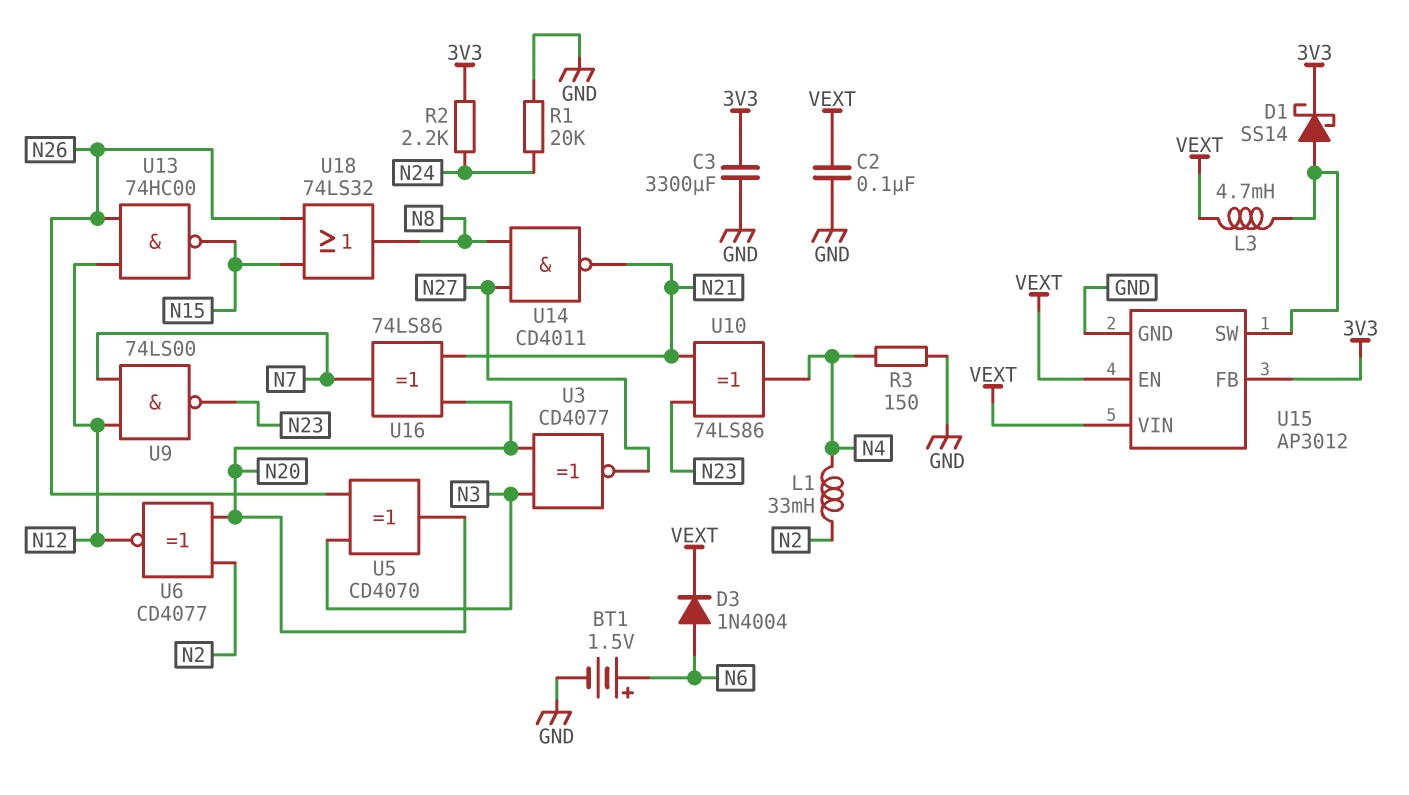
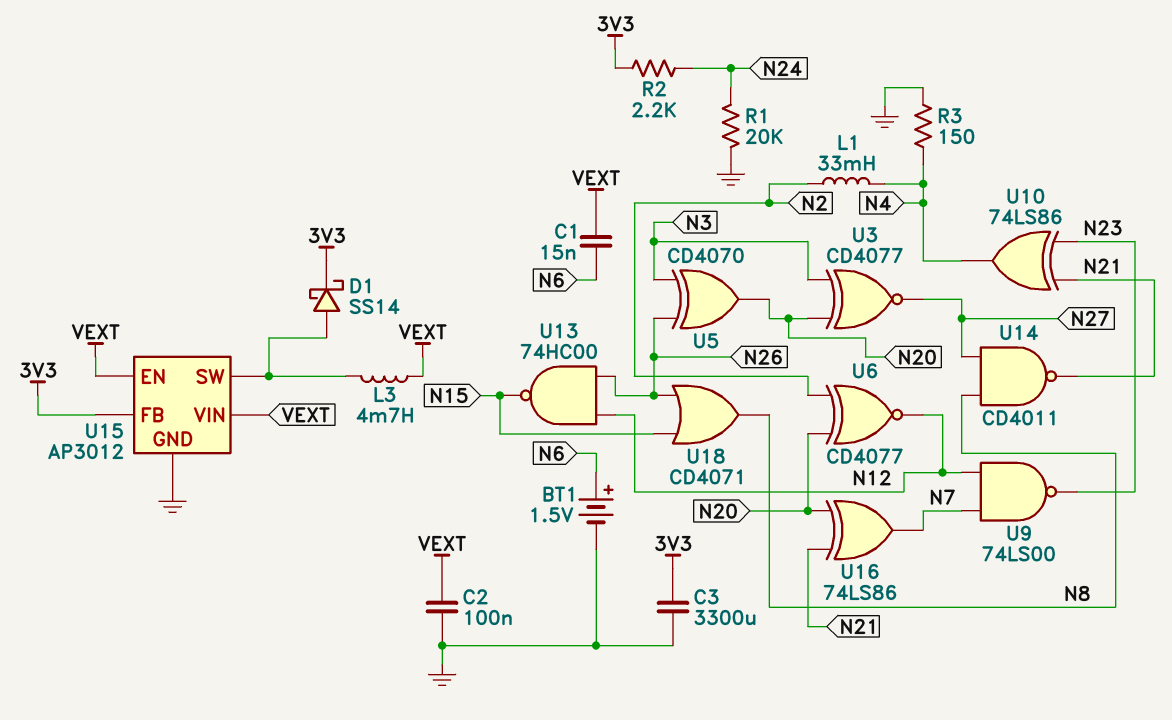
C1: none -> 15nF (N6, VEXT)
D3: diode 1N4004 (A N6, K VEXT) -> none
U18: OR 74LS32 (in N15, in N26, out N8) -> OR CD4071 (in N15, in N26, out N8)

